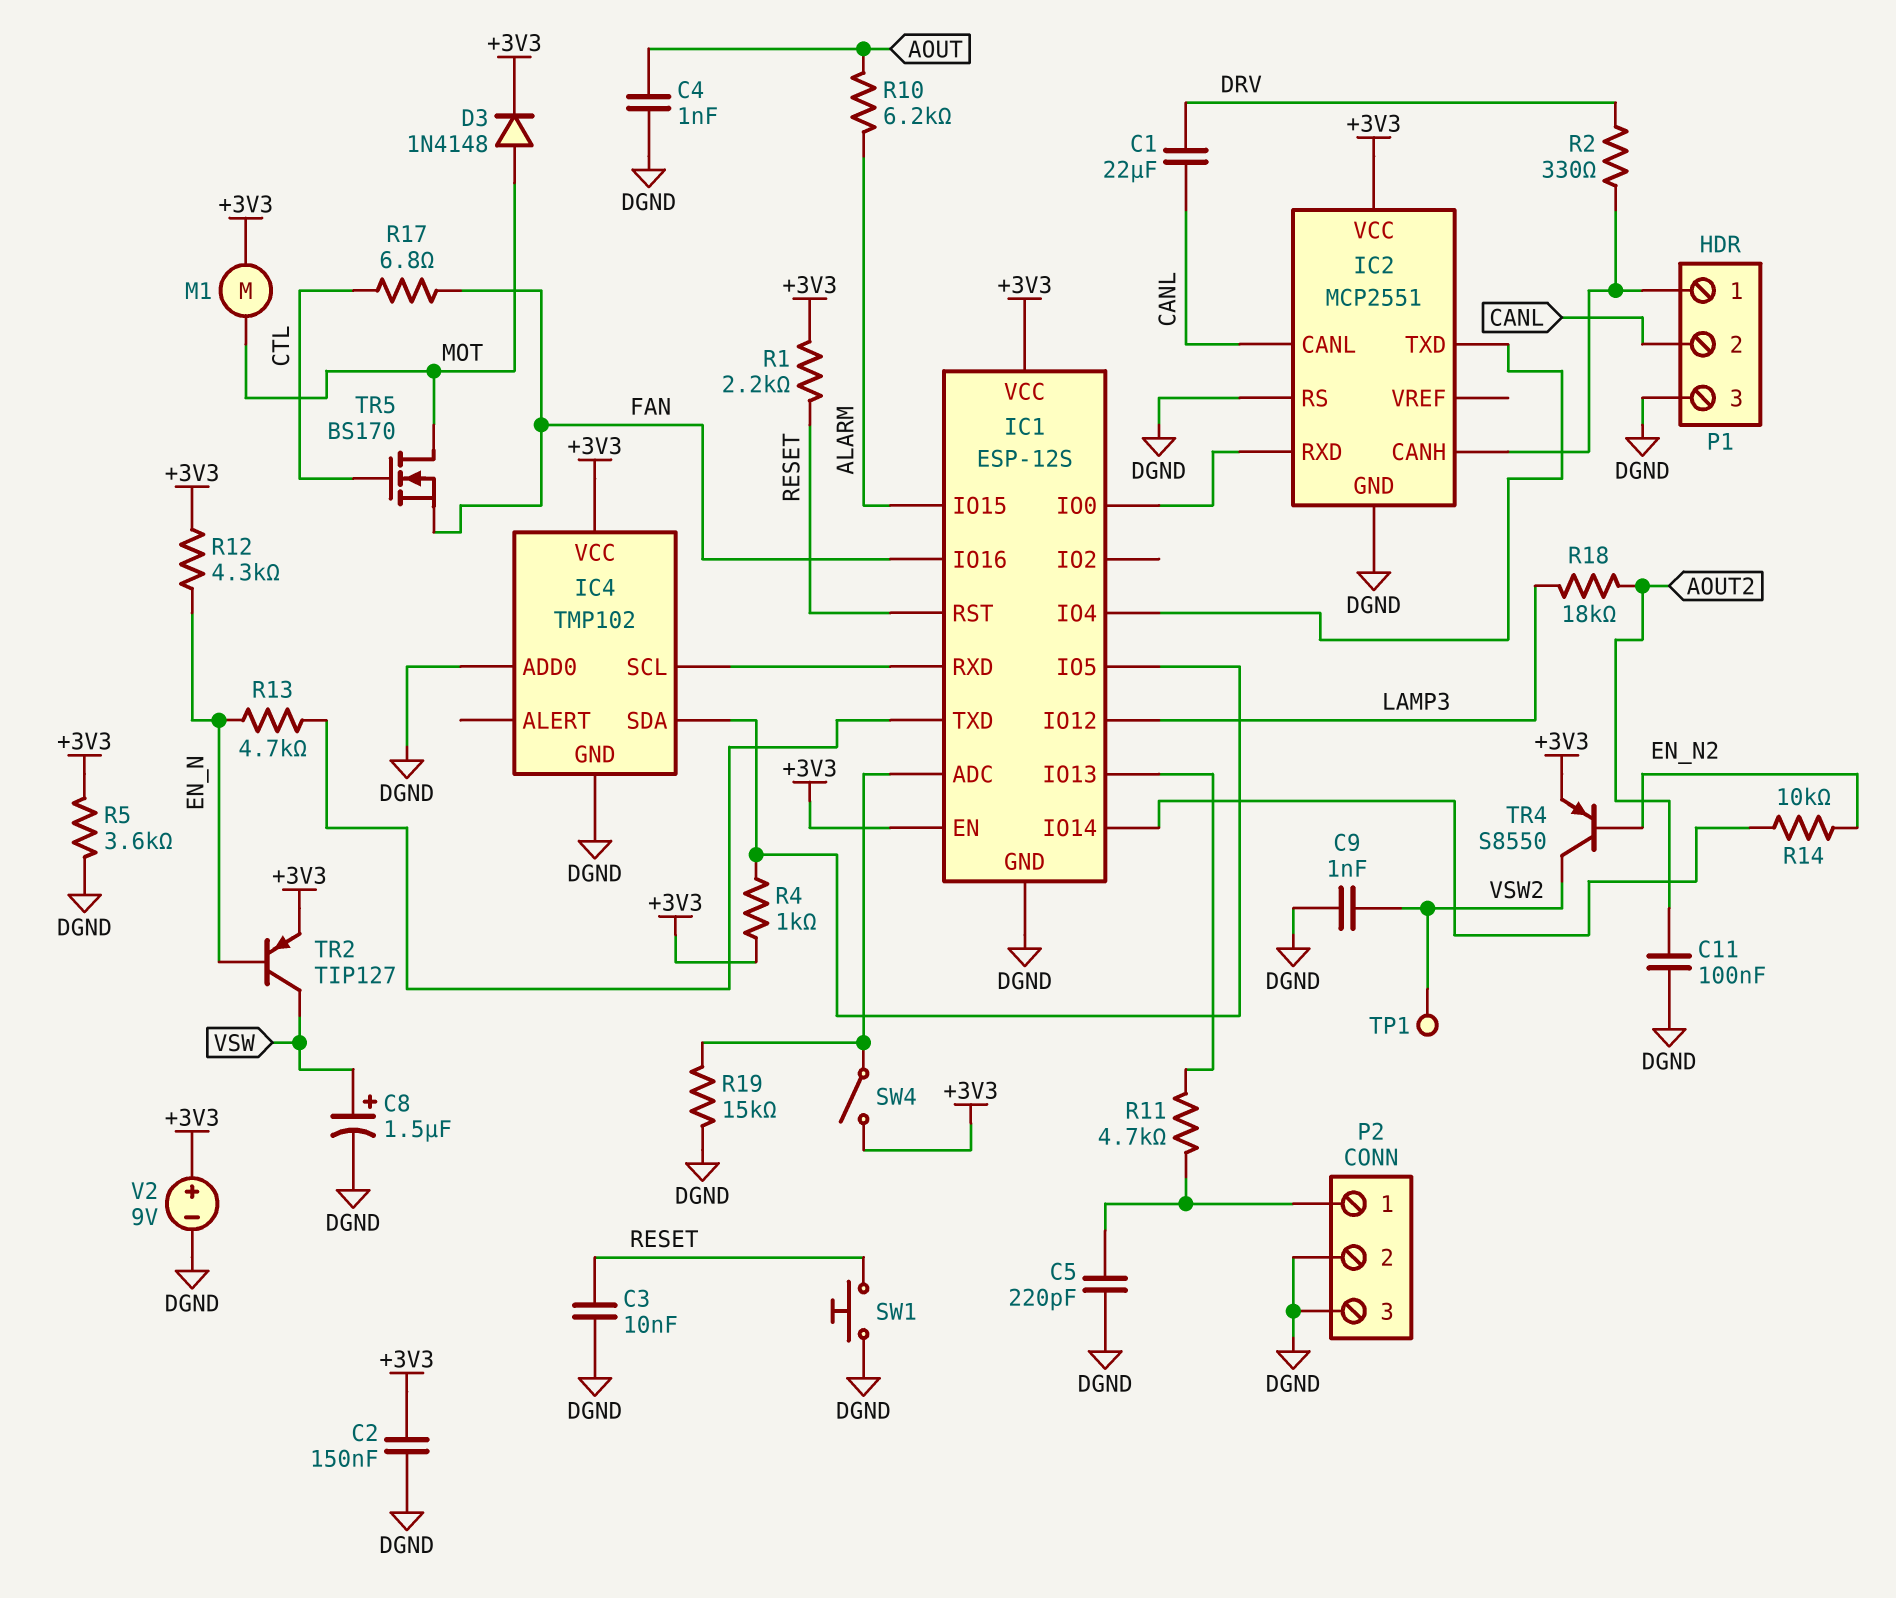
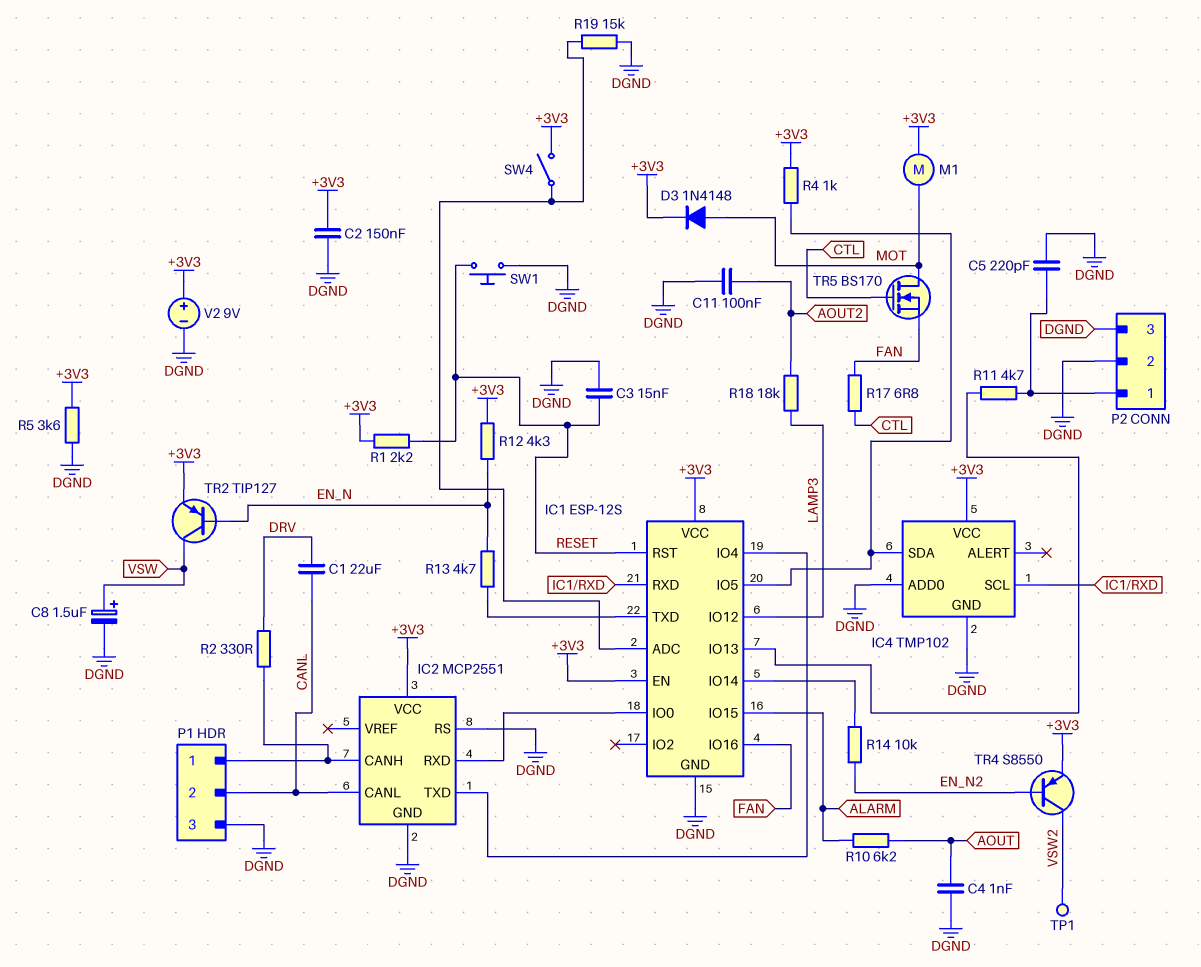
C3: 10nF (DGND, RESET) -> 15nF (DGND, RESET)
C9: 1nF (DGND, VSW2) -> none

